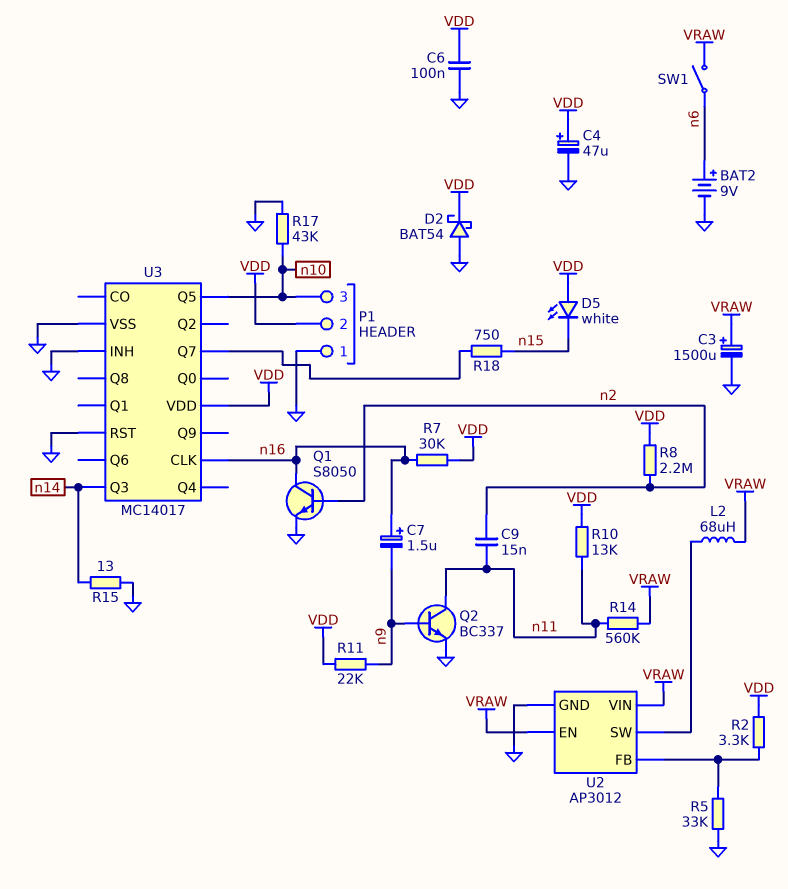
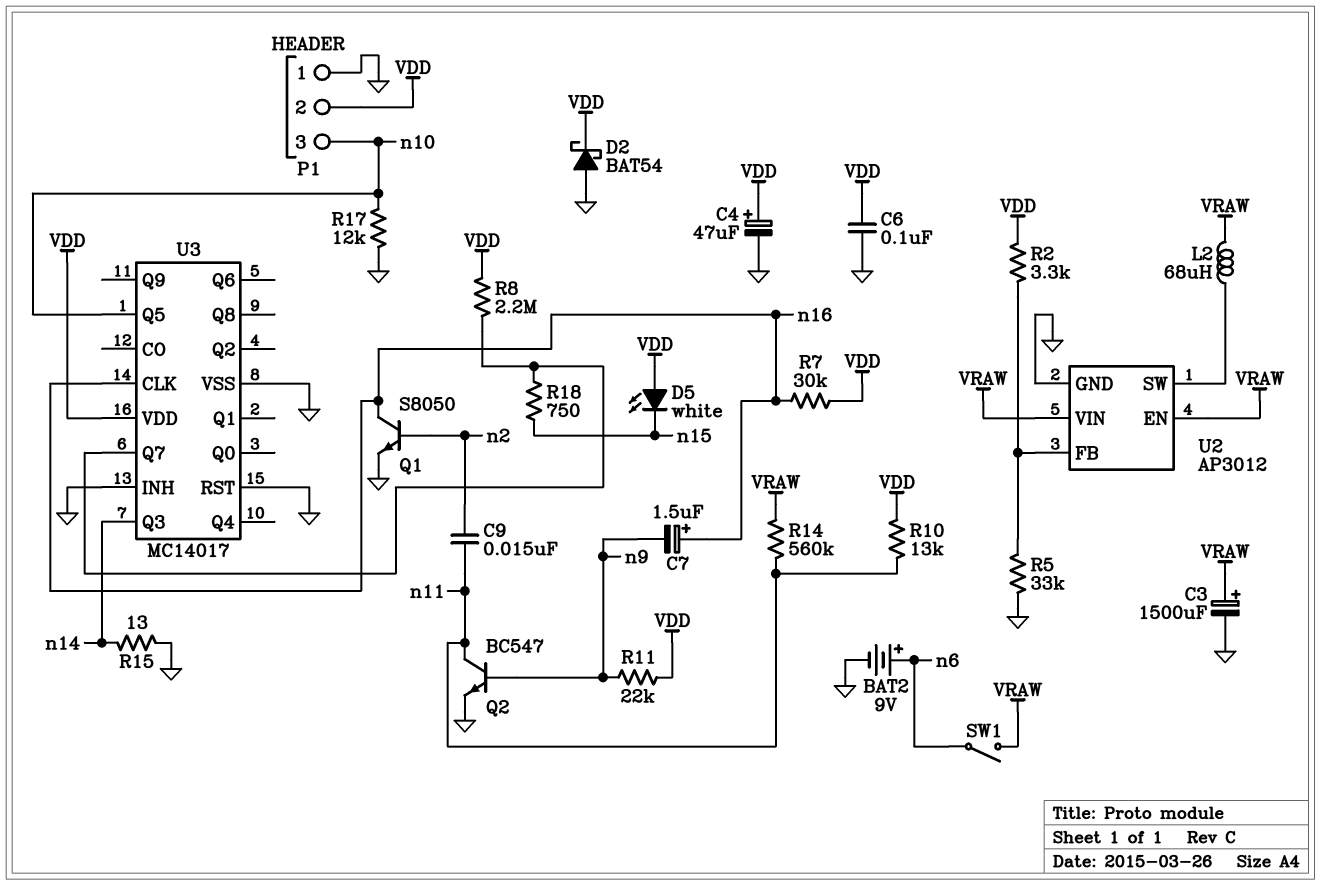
Q2: NPN BC337 (B n9, C n11, E GND) -> NPN BC547 (B n9, C n11, E GND)
R8: 2.2M (VDD, n2) -> 2.2M (U3/Q7, VDD)
R17: 43k (GND, n10) -> 12k (GND, n10)

